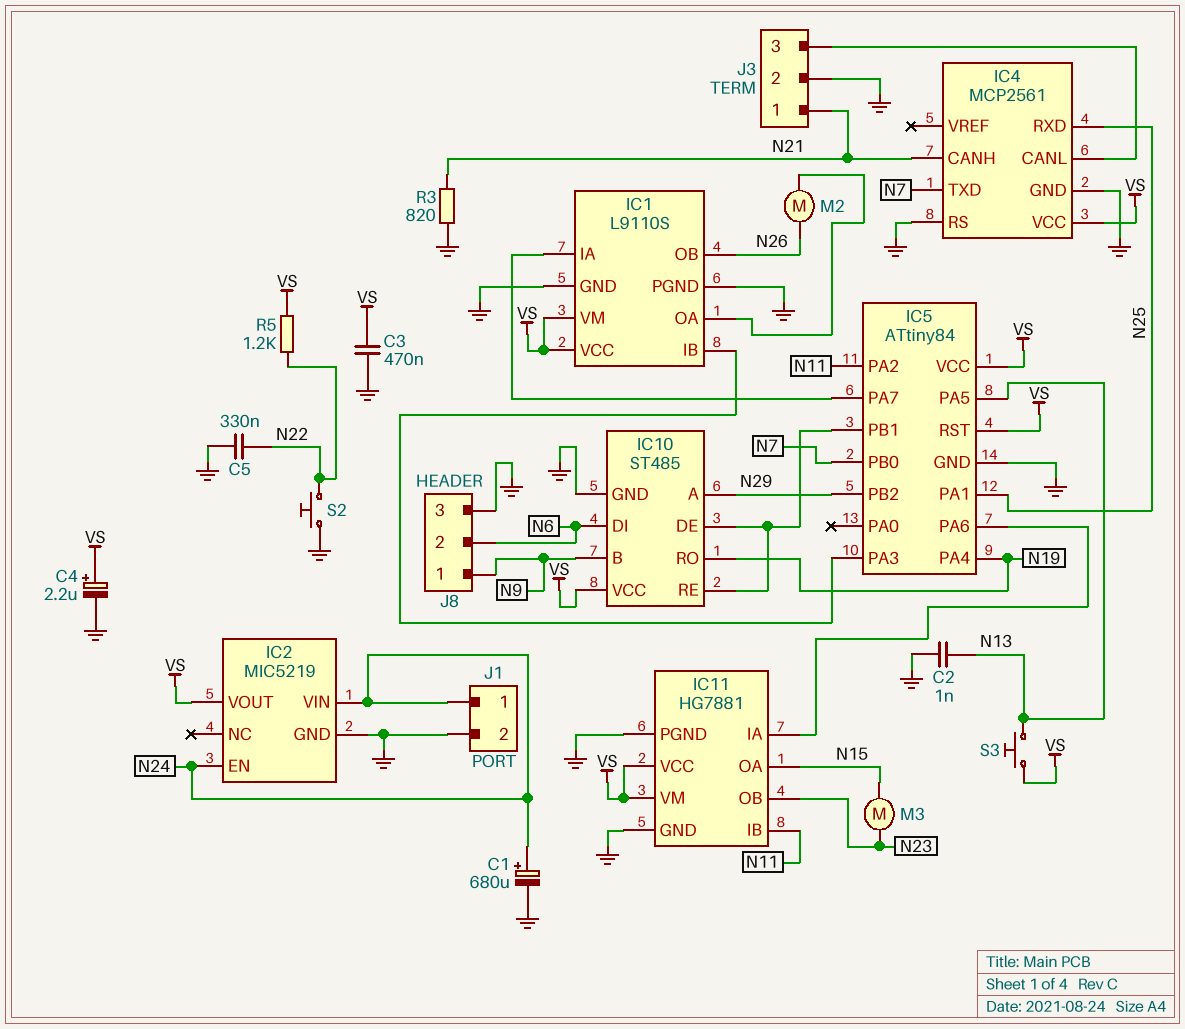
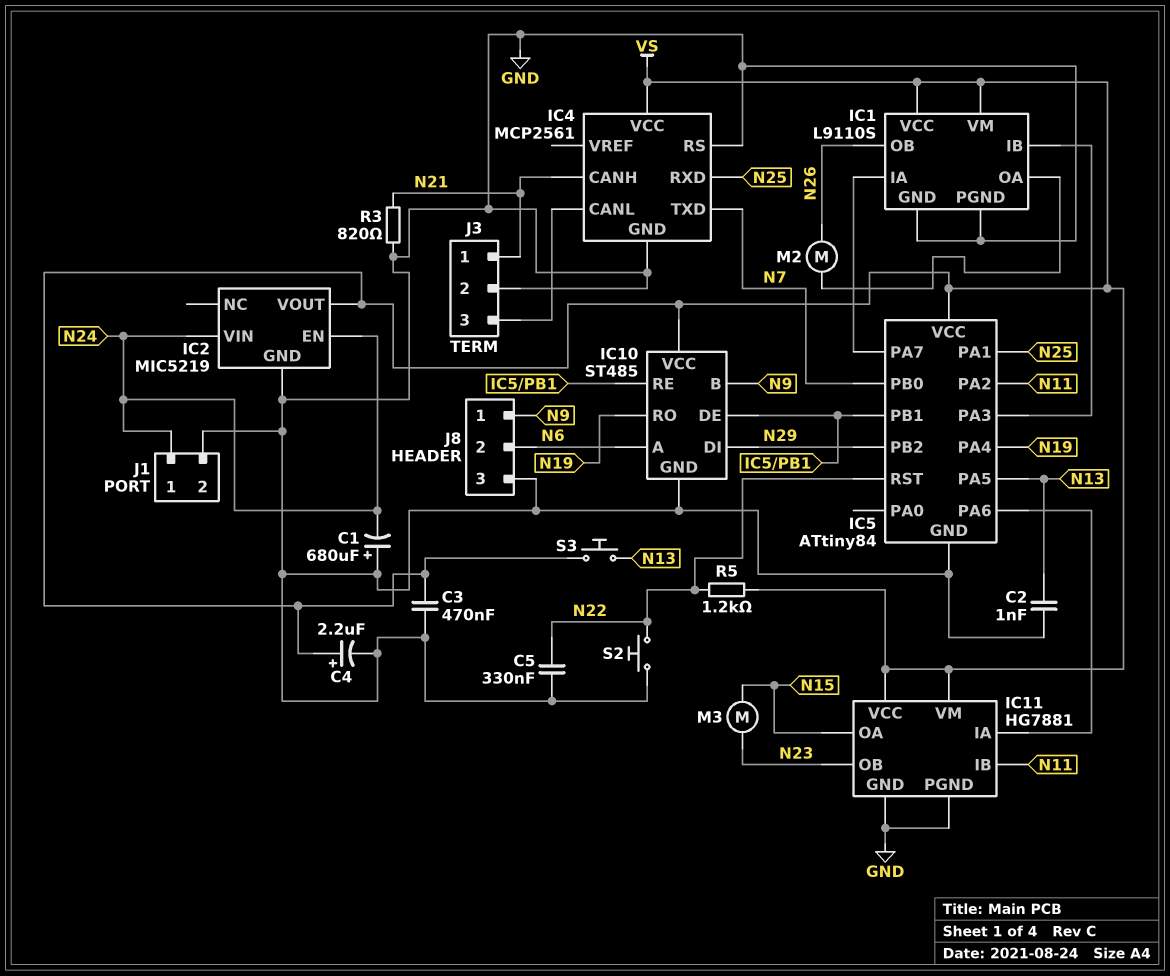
C1: 680uF (plus N24, minus GND) -> 680uF (plus GND, minus N24)
IC5 pin RST: VS -> N22
IC10 pin A: N29 -> N6
IC10 pin DI: N6 -> N29

